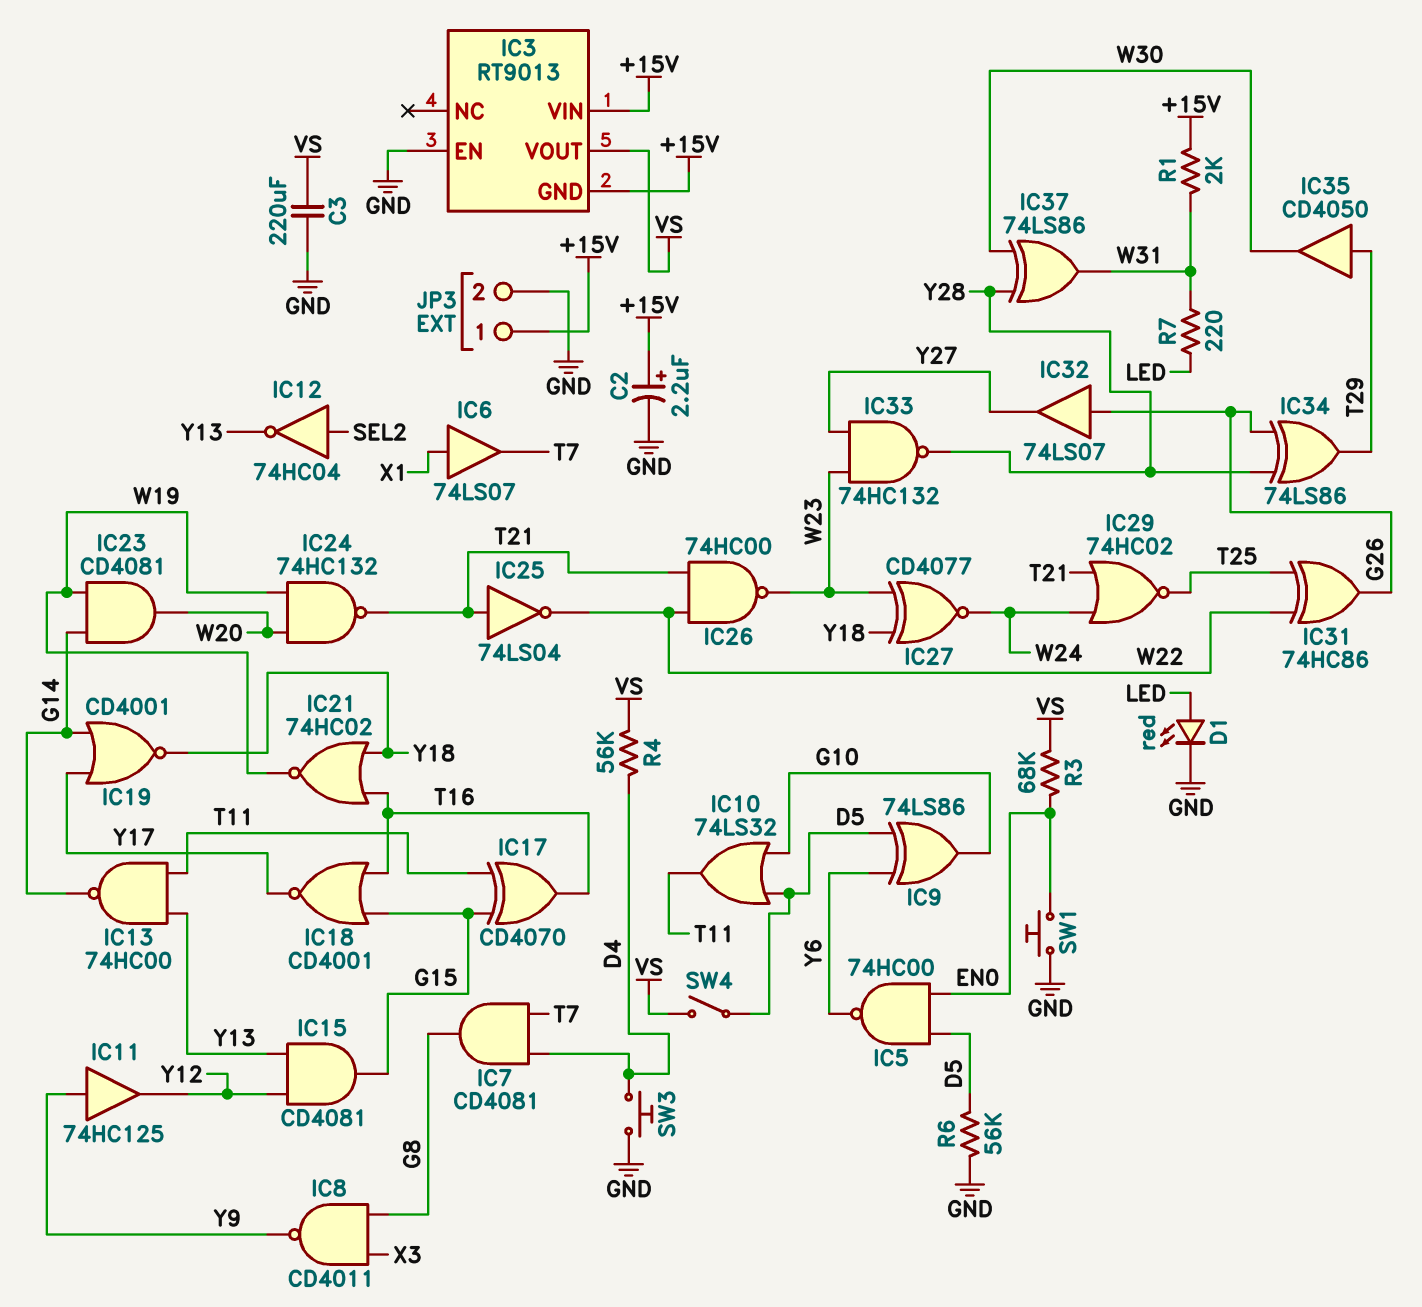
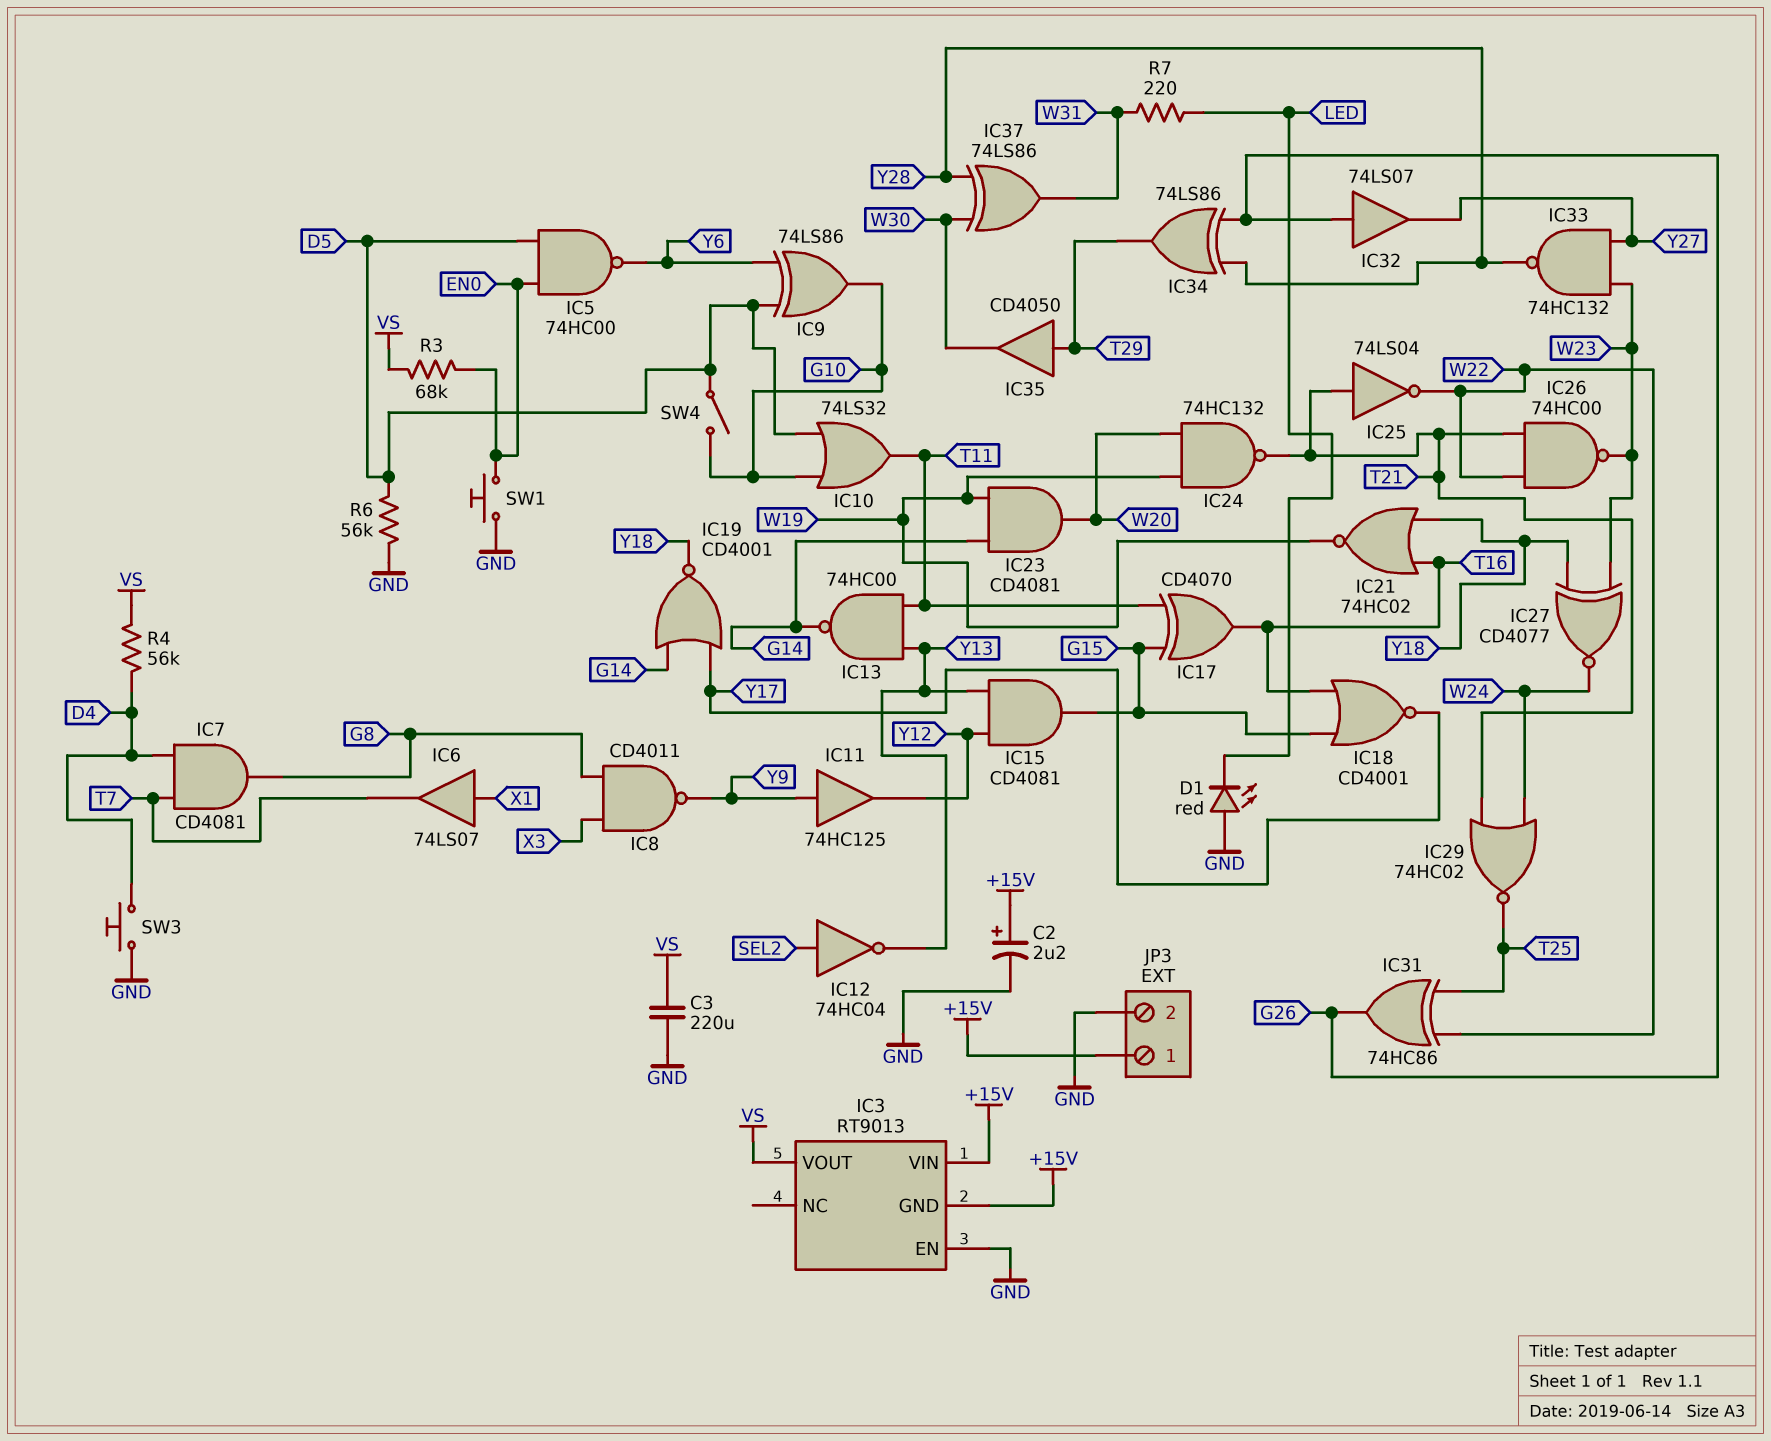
D1: LED red (A LED, K GND) -> LED red (A GND, K LED)
R1: 2k (+15V, W31) -> none
SW4: switch (D5, VS) -> switch (D5, G10)

